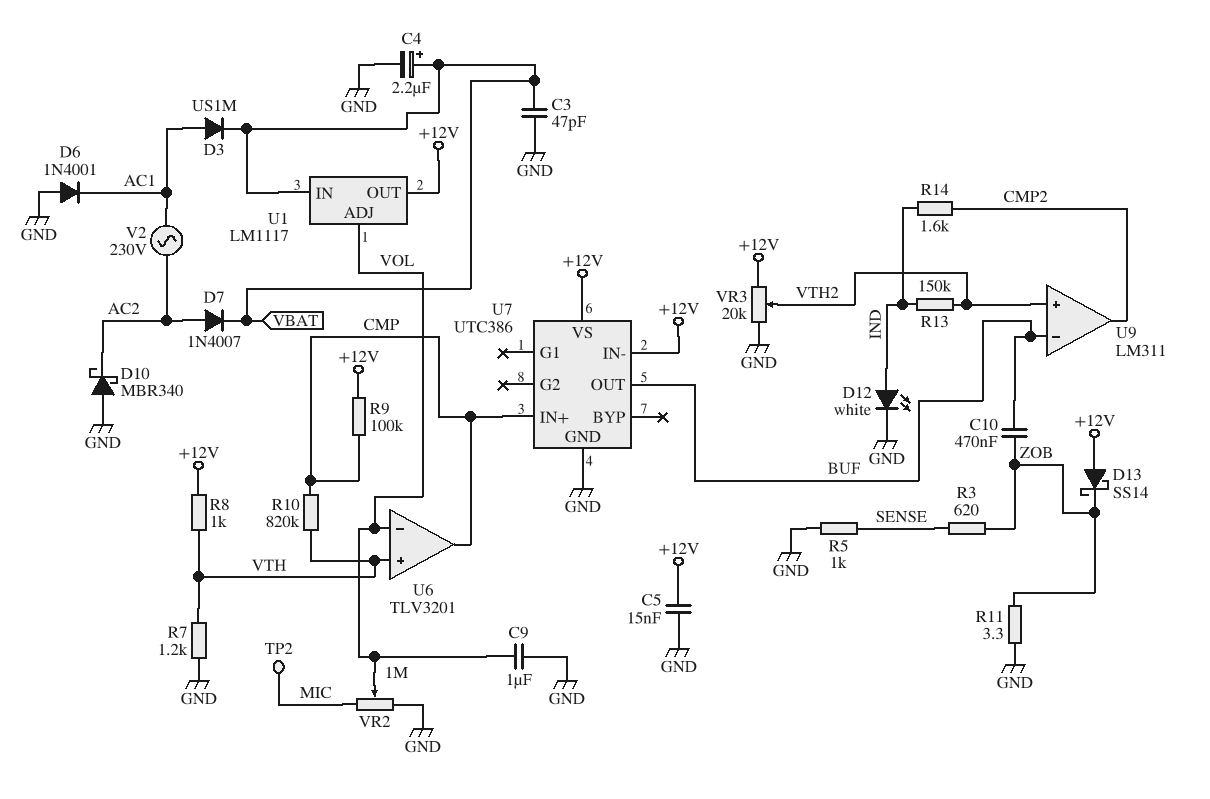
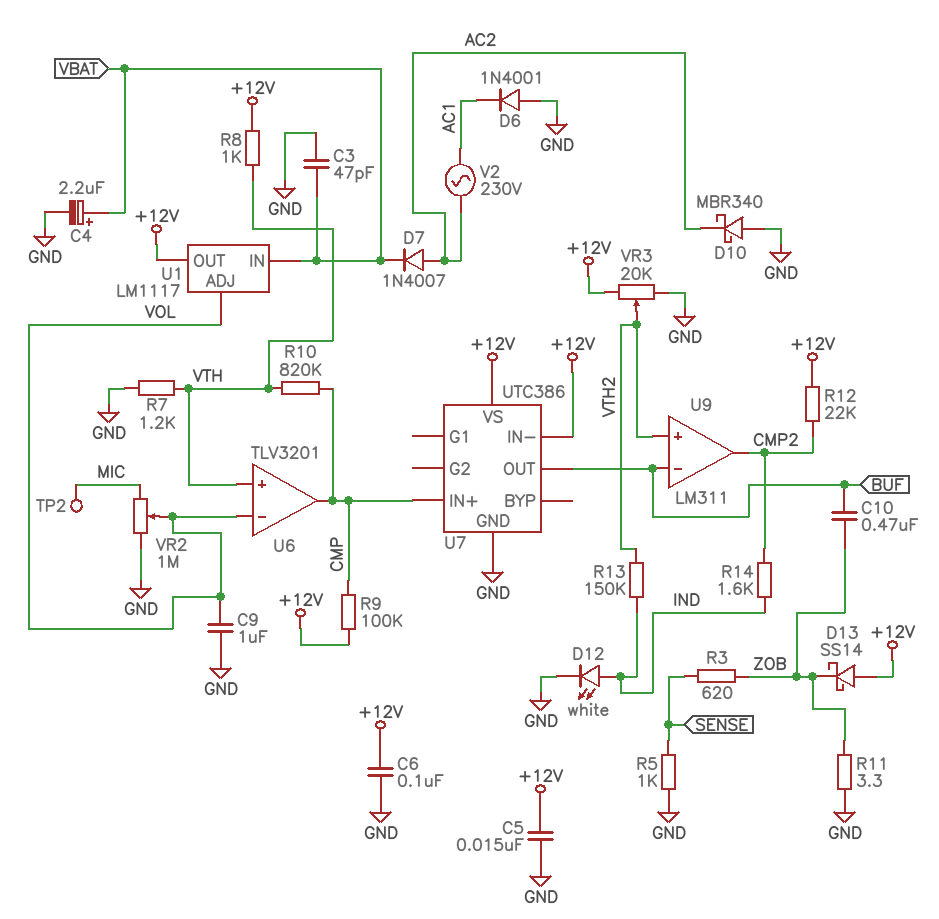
C6: none -> 100nF (+12V, GND)
D3: diode US1M (A AC1, K VBAT) -> none
R12: none -> 22k (+12V, CMP2)

